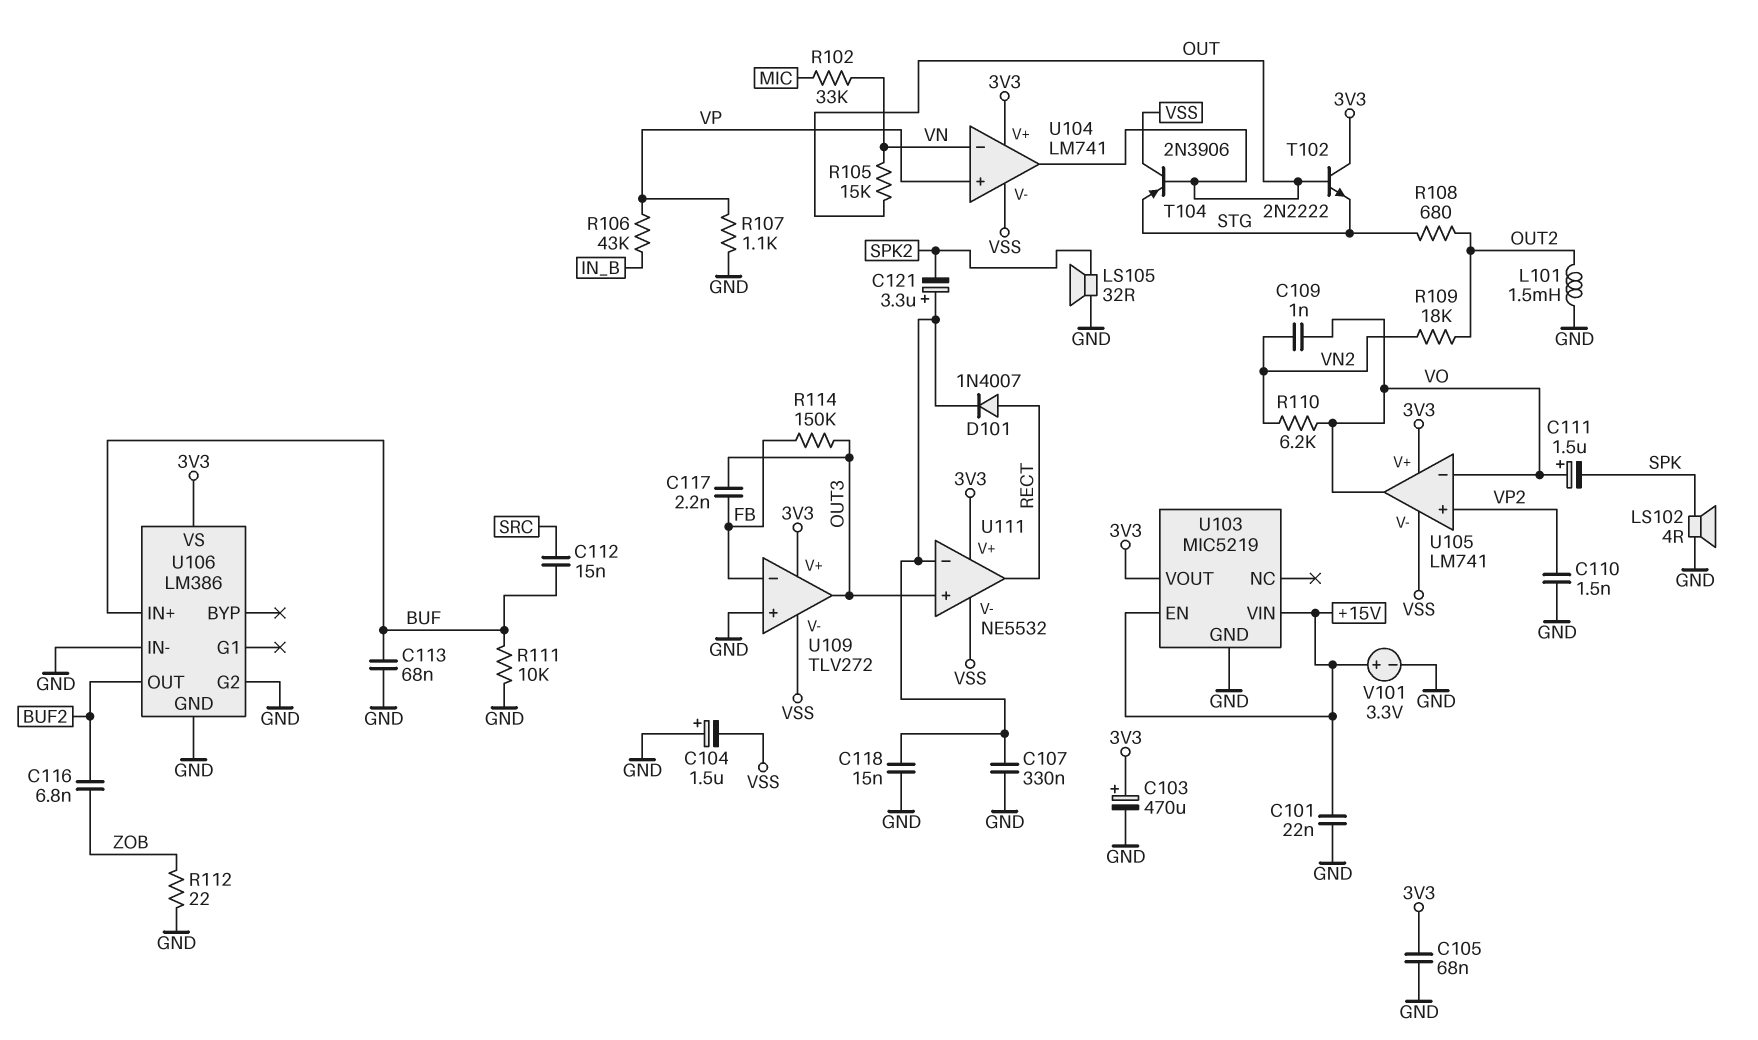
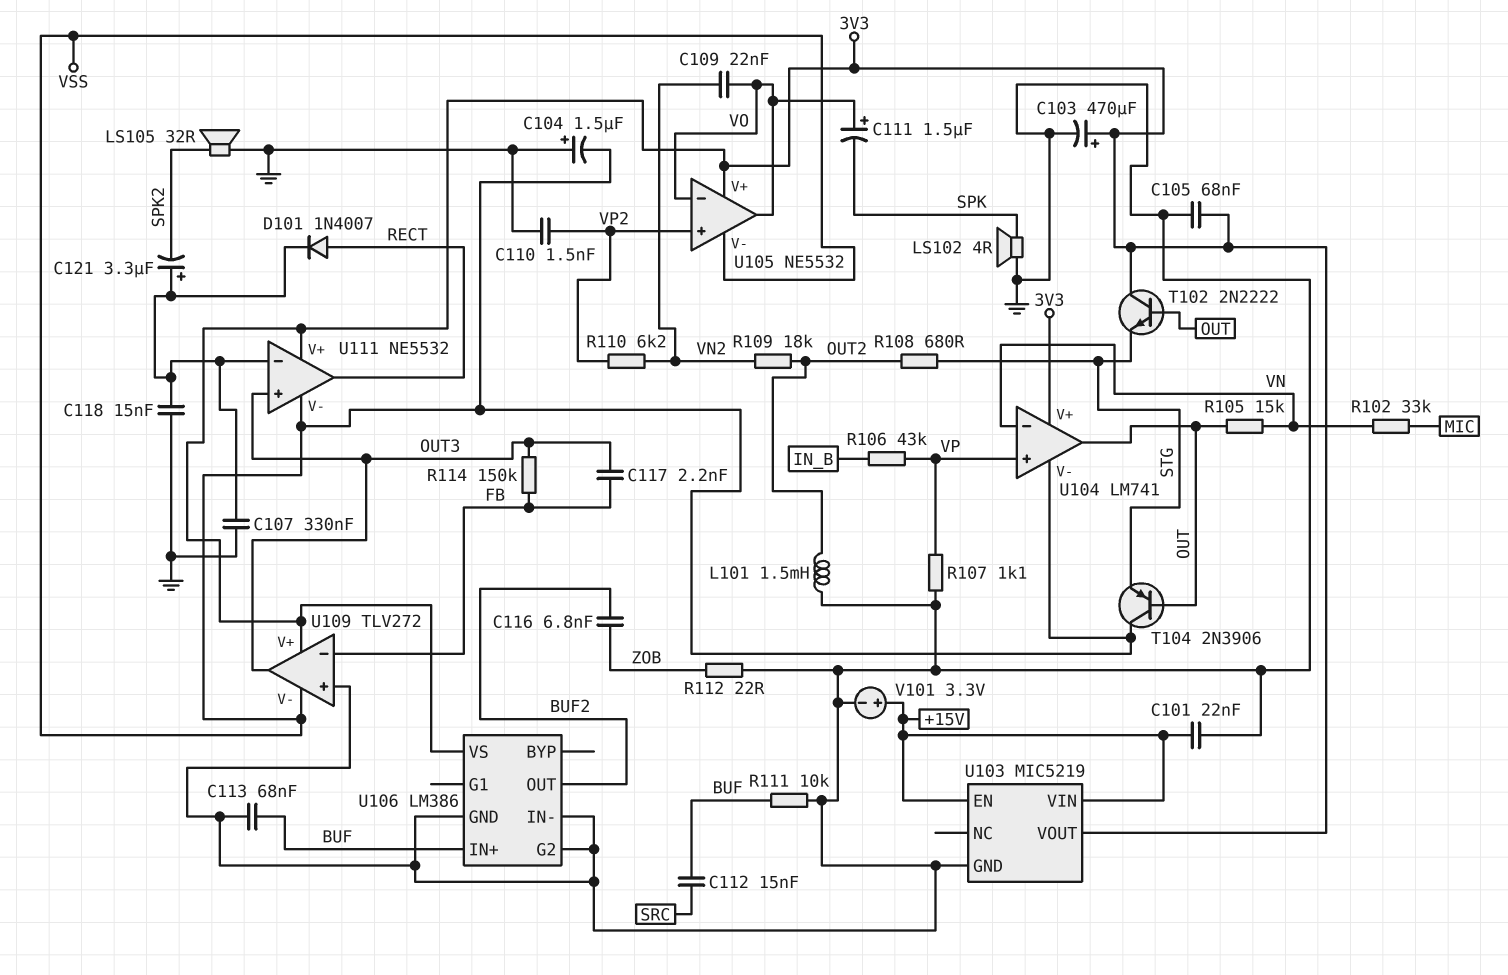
C109: 1nF (VN2, VO) -> 22nF (VN2, VO)
R110: 6.2k (VN2, VO) -> 6.2k (VN2, VP2)
U105: LM741 -> NE5532

